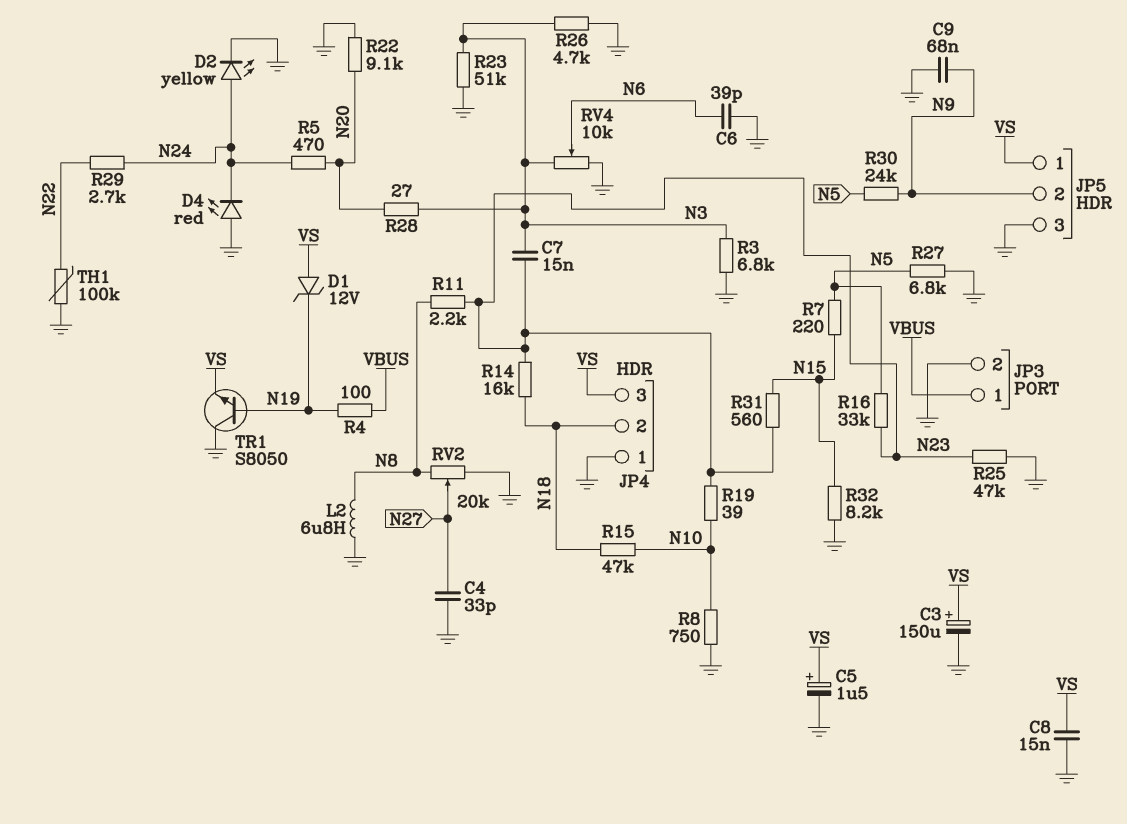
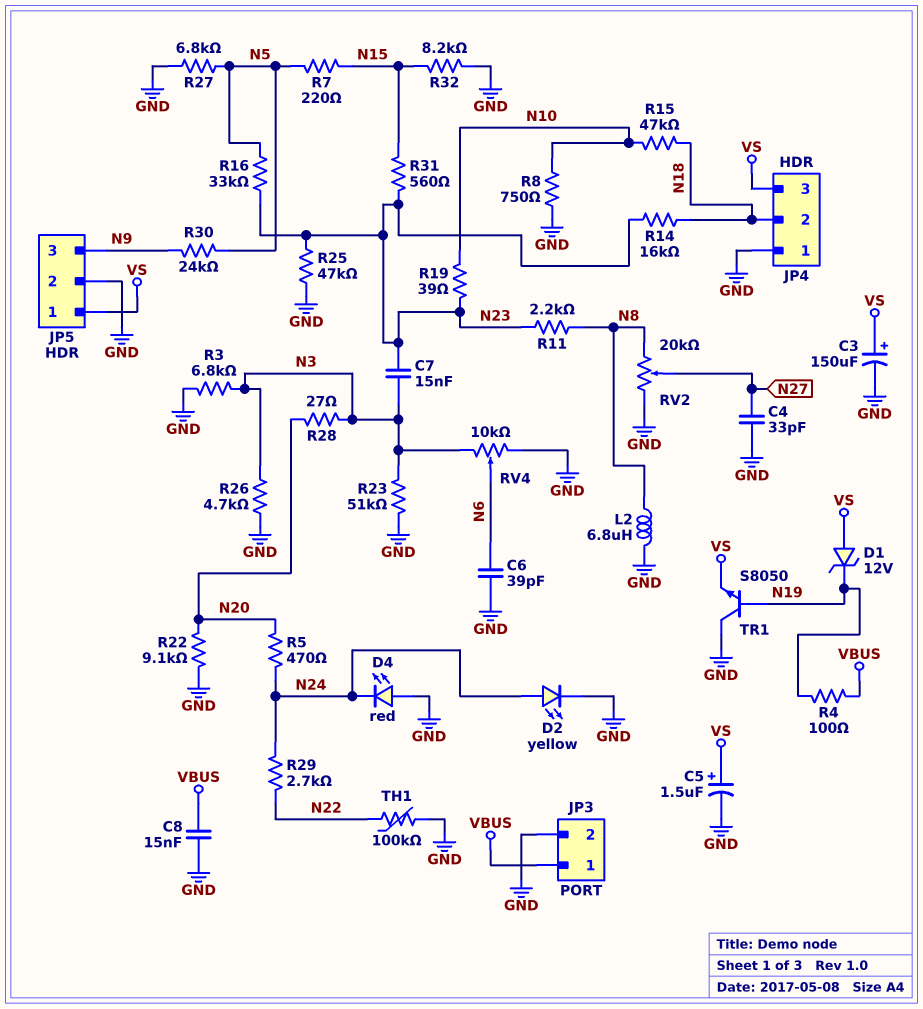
C8: 15nF (GND, VS) -> 15nF (GND, VBUS)
C9: 68nF (GND, N9) -> none
JP5 pin 2: N9 -> GND
JP5 pin 3: GND -> N9

